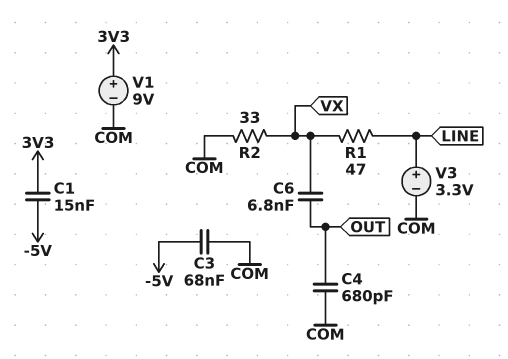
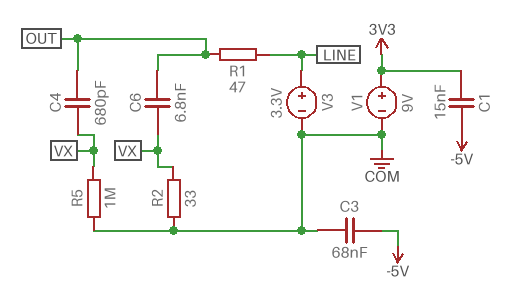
C4: 680pF (COM, OUT) -> 680pF (OUT, VX)
R1: 47 (LINE, VX) -> 47 (LINE, OUT)
R5: none -> 1M (COM, VX)

